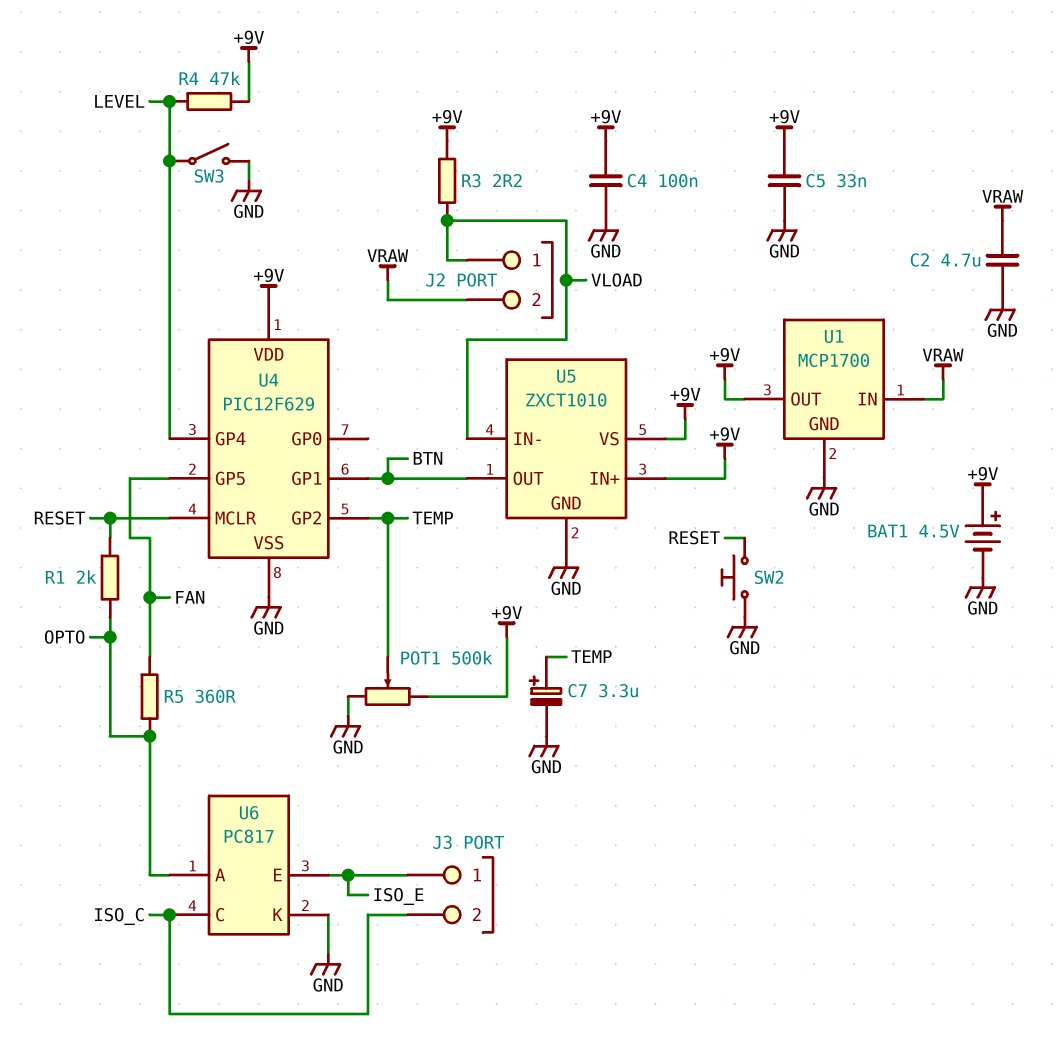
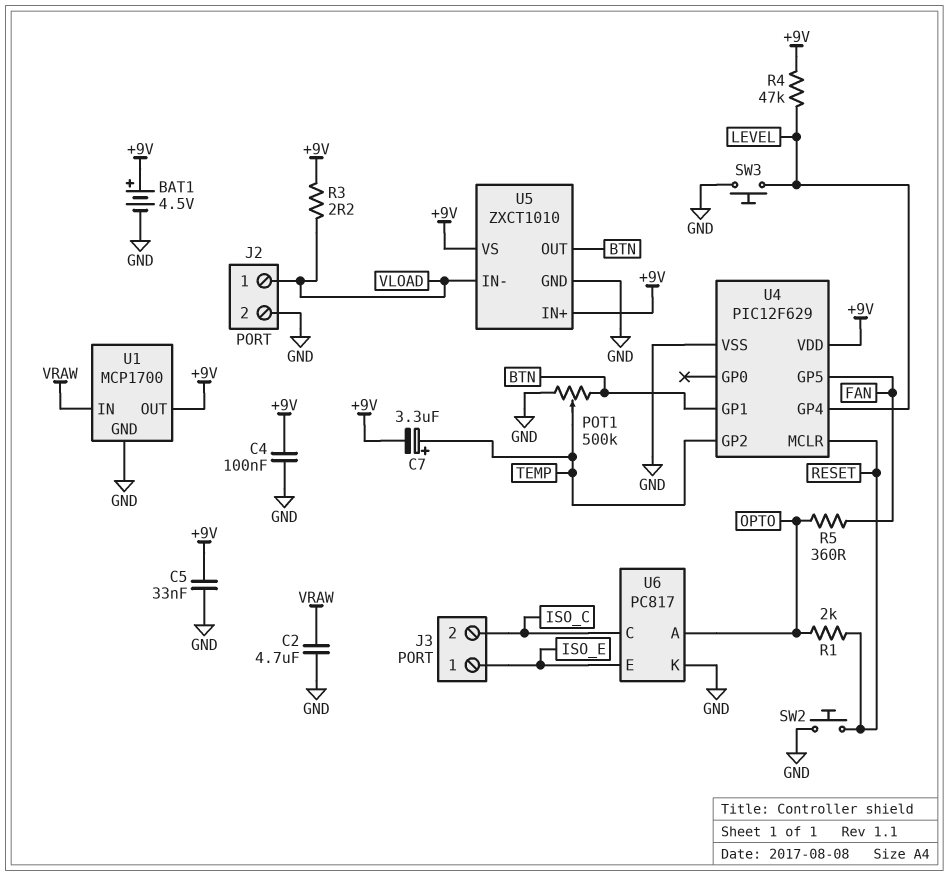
C7: 3.3uF (plus TEMP, minus GND) -> 3.3uF (plus TEMP, minus +9V)
J2 pin 2: VRAW -> GND
POT1: 500k (+9V, GND, wiper TEMP) -> 500k (BTN, GND, wiper TEMP)
SW3: switch (GND, LEVEL) -> button (GND, LEVEL)

